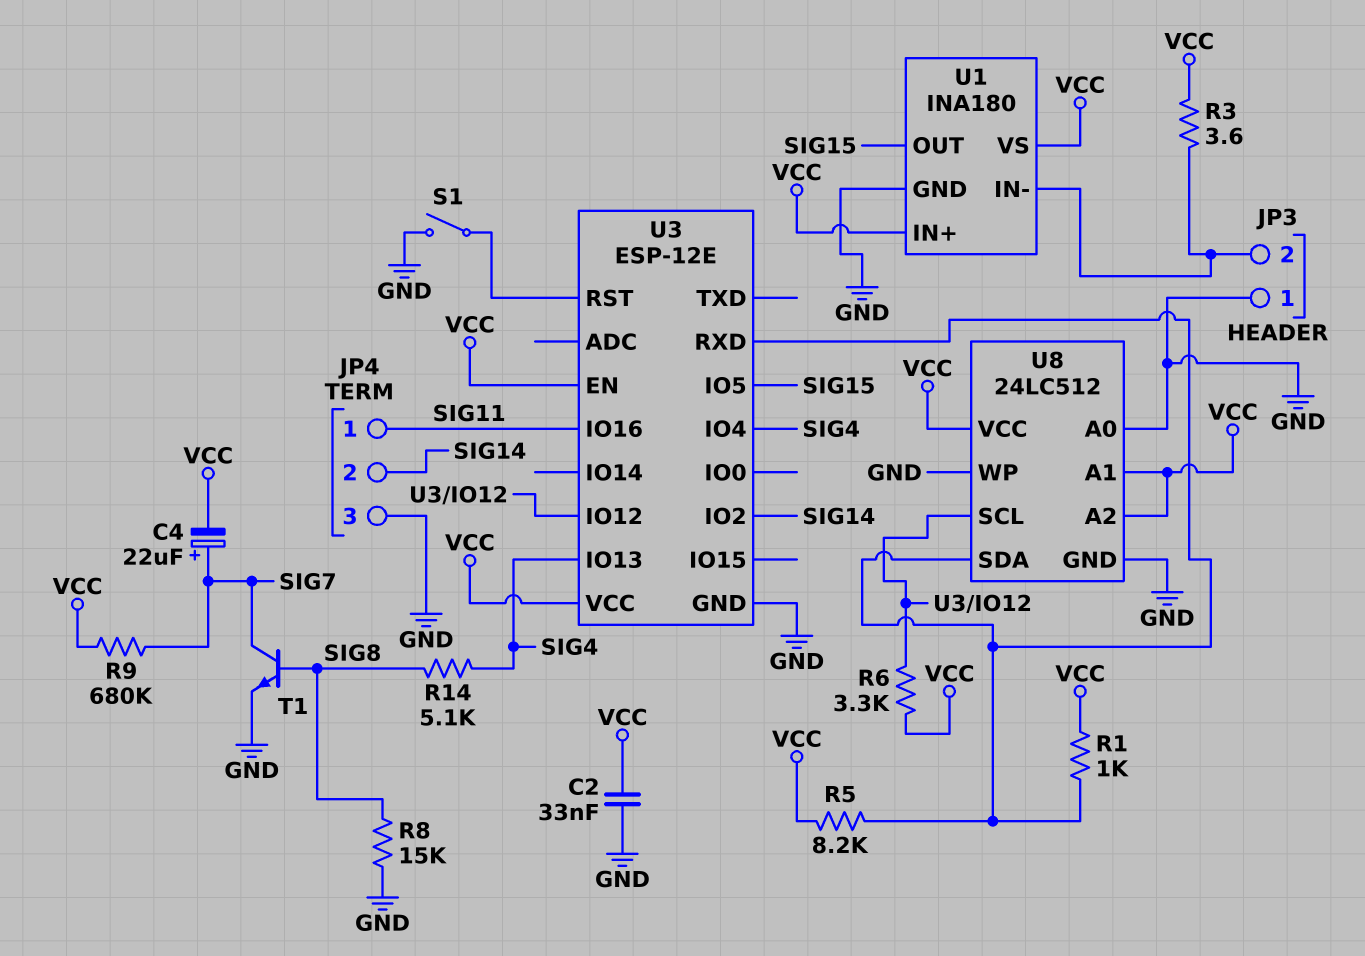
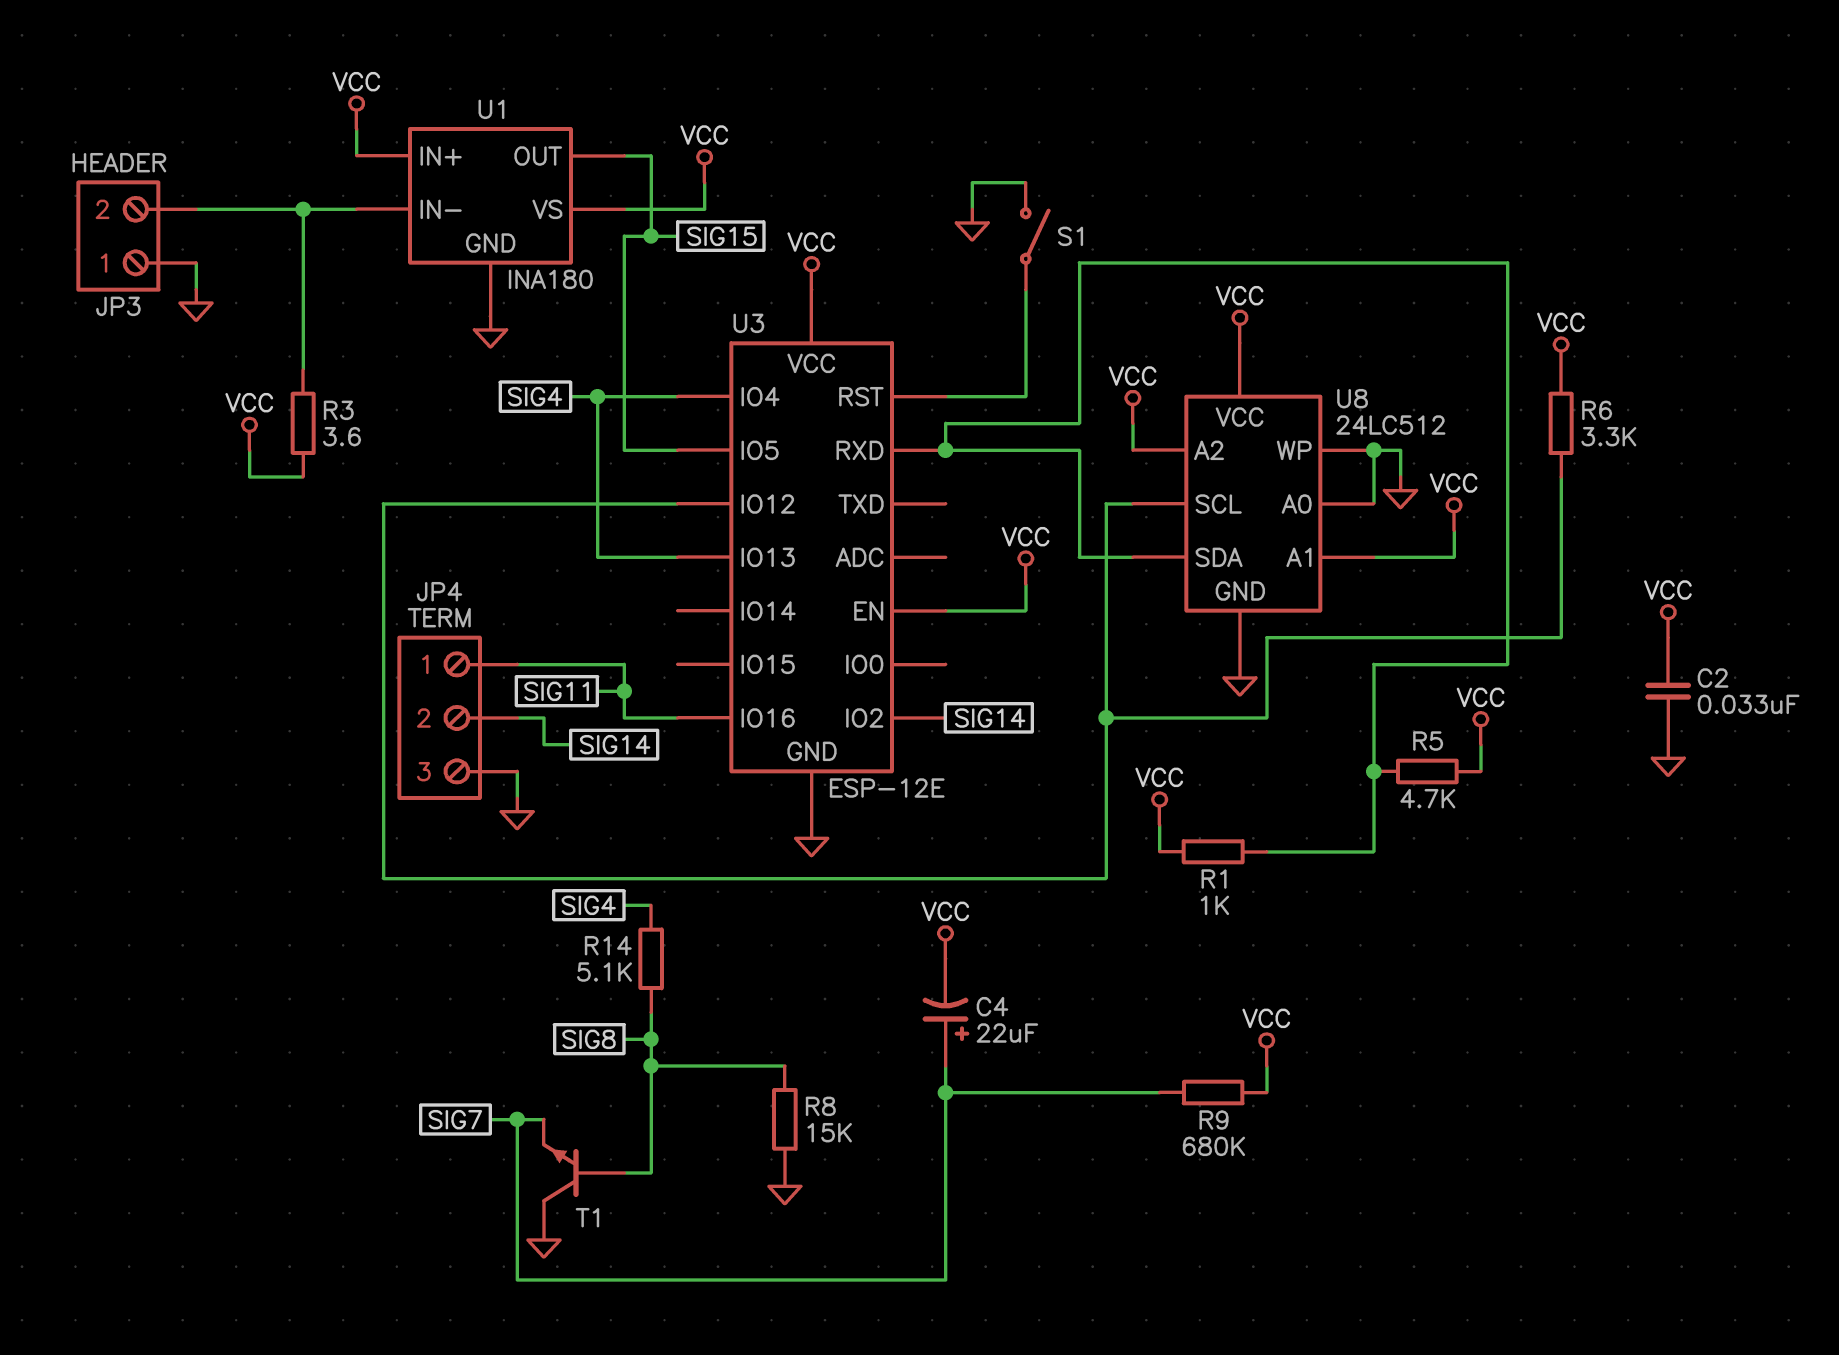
R5: 8.2k (U3/RXD, VCC) -> 4.7k (U3/RXD, VCC)
T1: NPN (B SIG8, C SIG7, E GND) -> NPN (B SIG8, C GND, E SIG7)

